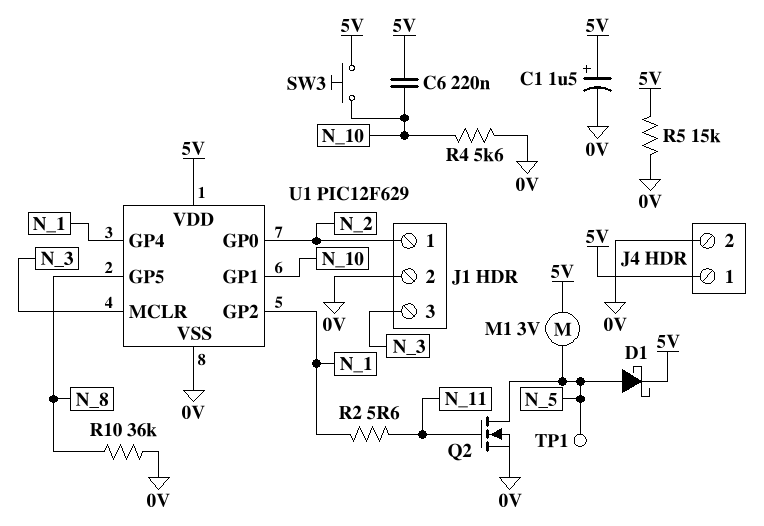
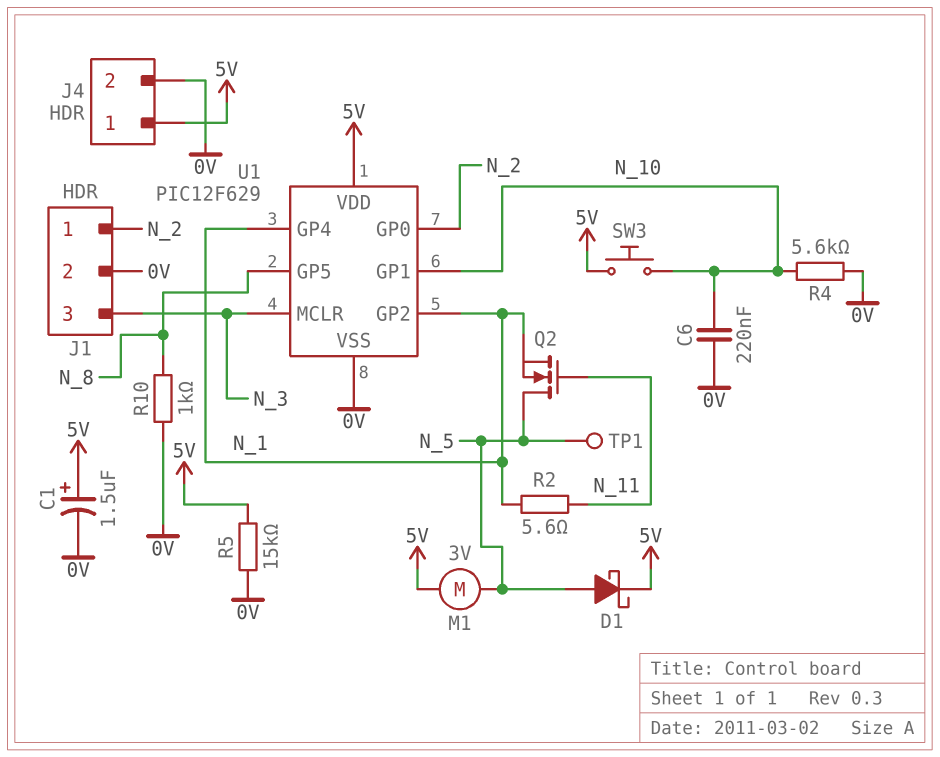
C6: 220nF (5V, N_10) -> 220nF (0V, N_10)
Q2: NMOS (G N_11, D N_5, S 0V) -> NMOS (G N_11, D N_5, S N_1)
R10: 36k (0V, N_8) -> 1k (0V, N_8)

